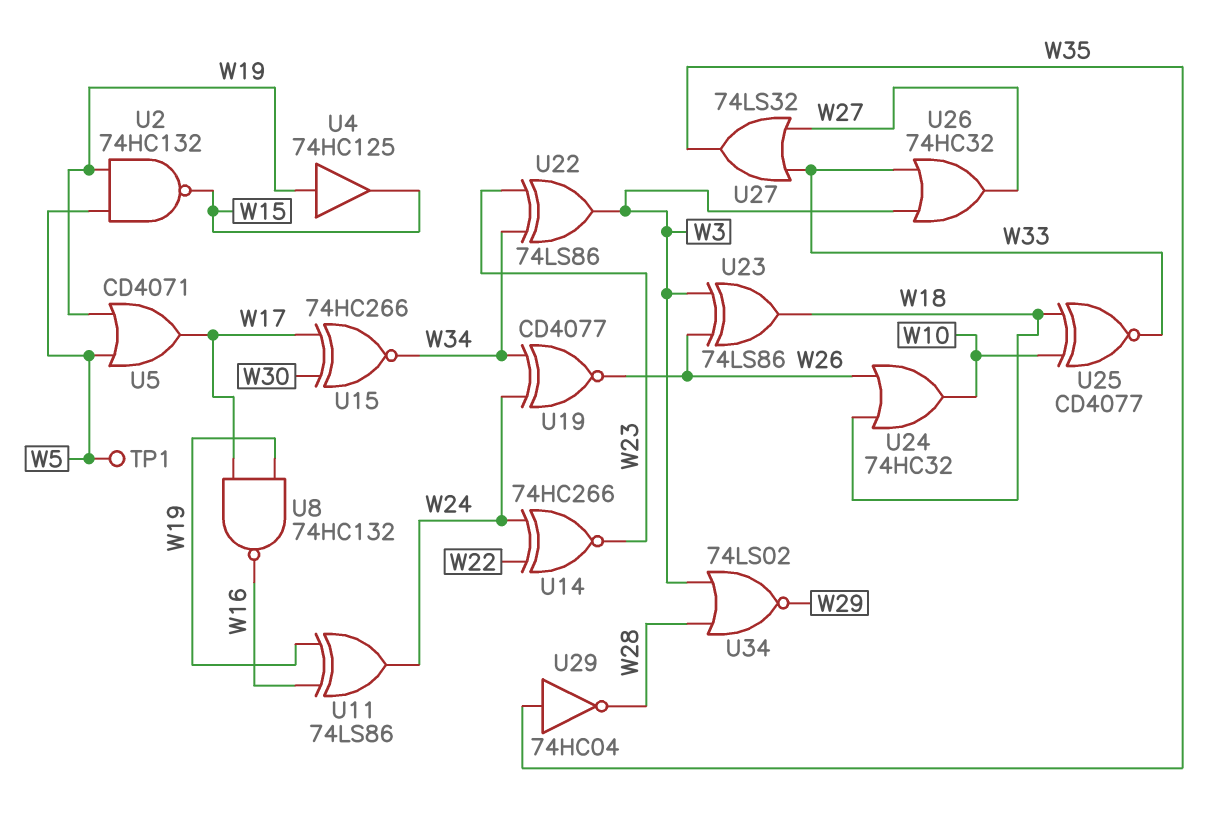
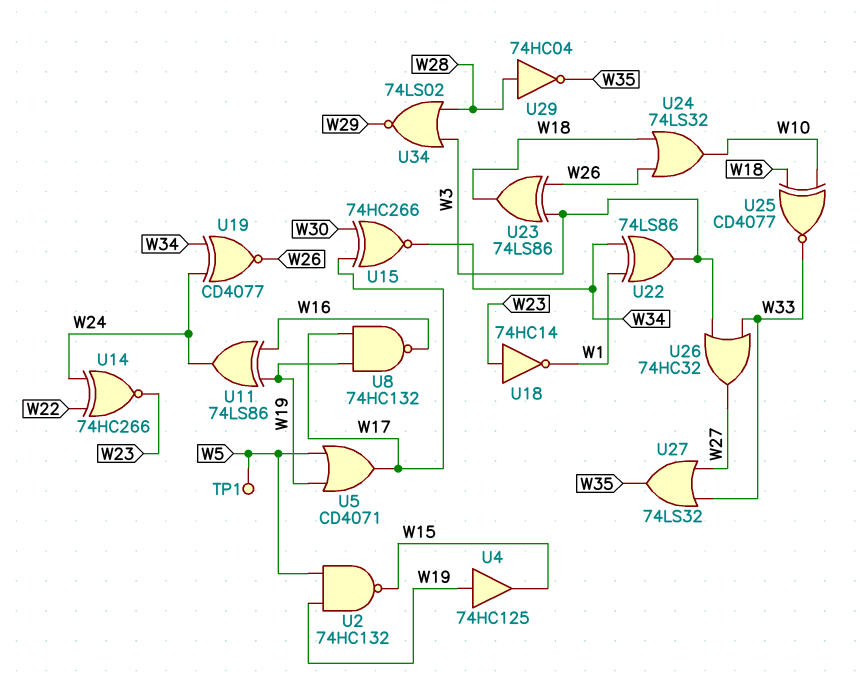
U18: none -> NOT 74HC14 (in W23, out W1)
U22: XOR 74LS86 (in W23, in W34, out W3) -> XOR 74LS86 (in W1, in W34, out W3)
U24: OR 74HC32 (in W18, in W26, out W10) -> OR 74LS32 (in W18, in W26, out W10)
U29: NOT 74HC04 (in W35, out W28) -> NOT 74HC04 (in W28, out W35)

